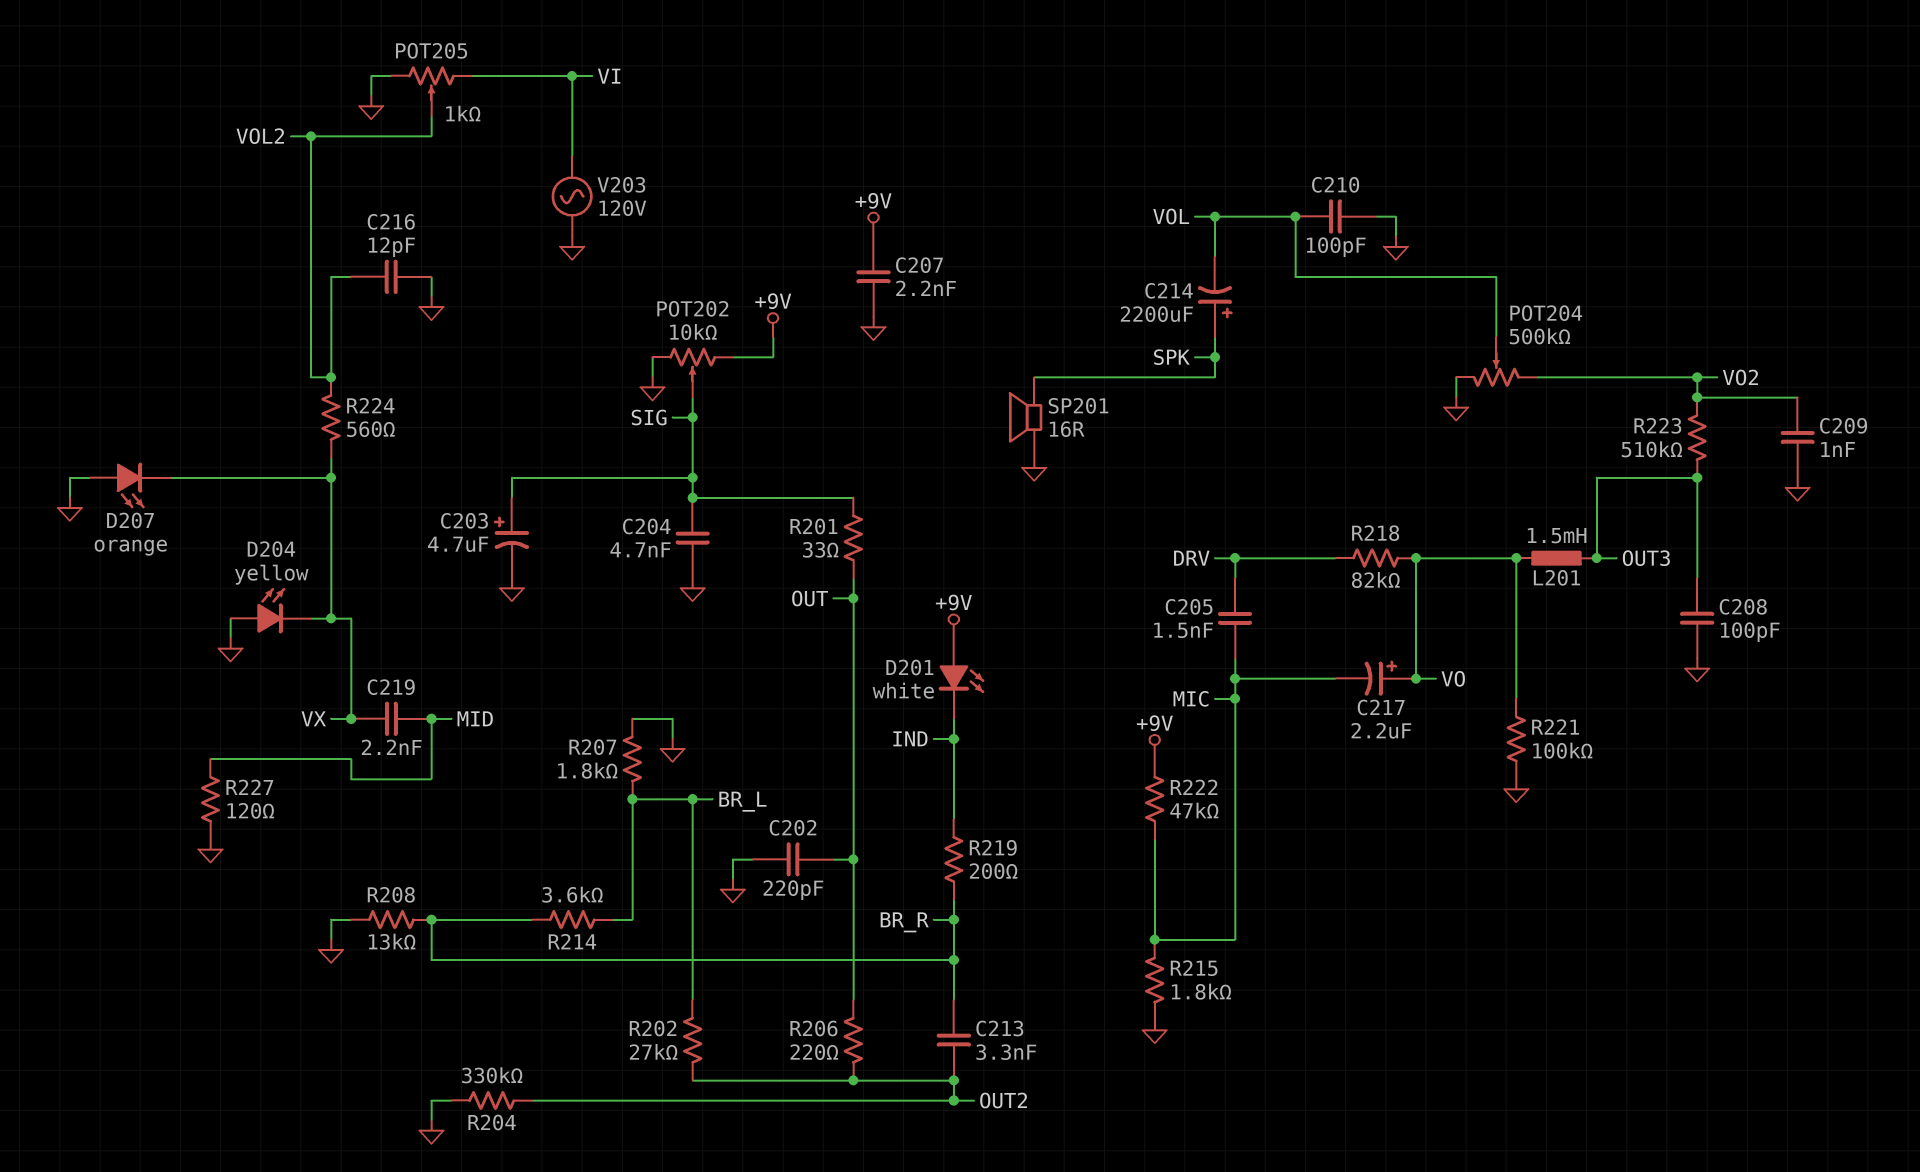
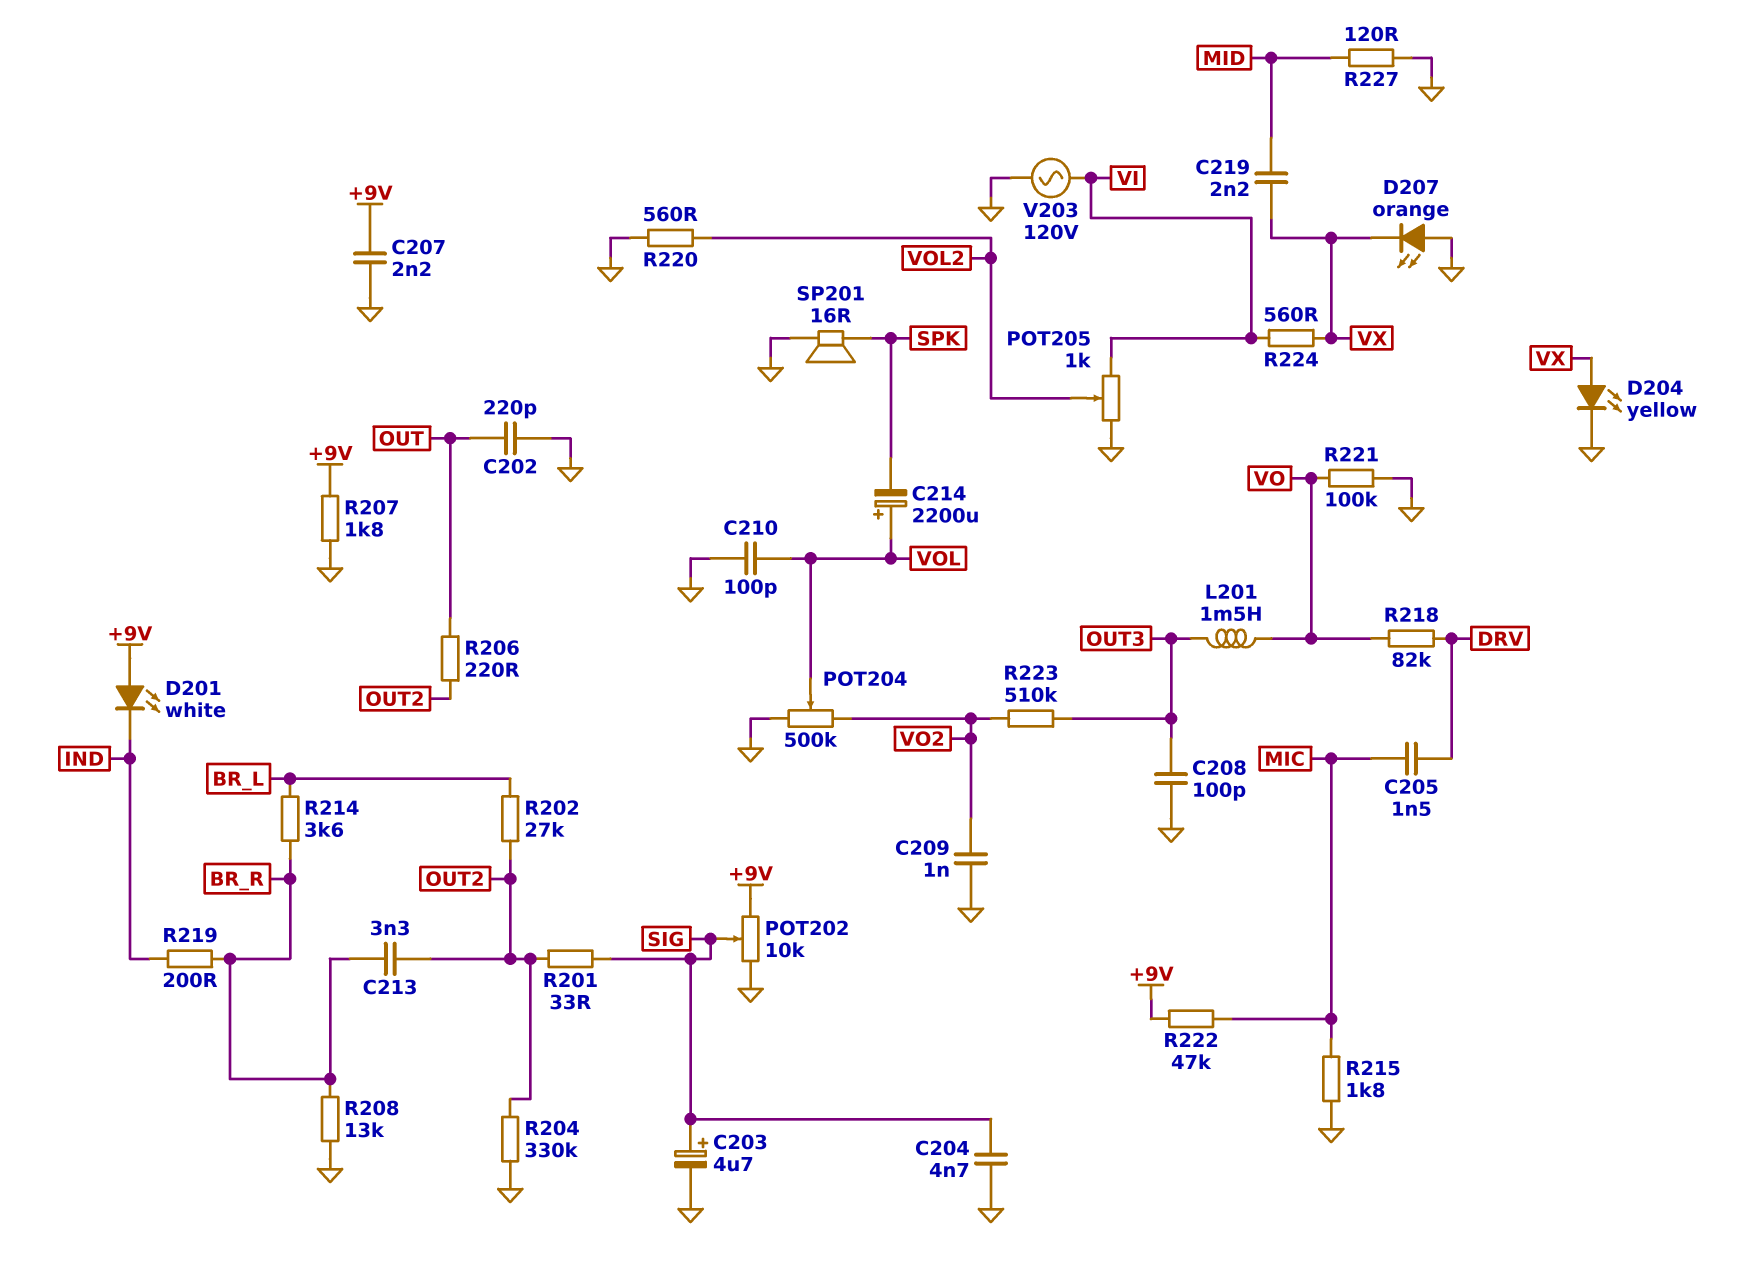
C214: 2200uF (plus SPK, minus VOL) -> 2200uF (plus VOL, minus SPK)
C216: 12pF (GND, VOL2) -> none
C217: 2.2uF (plus VO, minus MIC) -> none
D204: LED yellow (A GND, K VX) -> LED yellow (A VX, K GND)
R201: 33 (OUT, SIG) -> 33 (OUT2, SIG)
R207: 1.8k (BR_L, GND) -> 1.8k (+9V, GND)
R220: none -> 560 (GND, VOL2)
R224: 560 (VOL2, VX) -> 560 (VI, VX)

